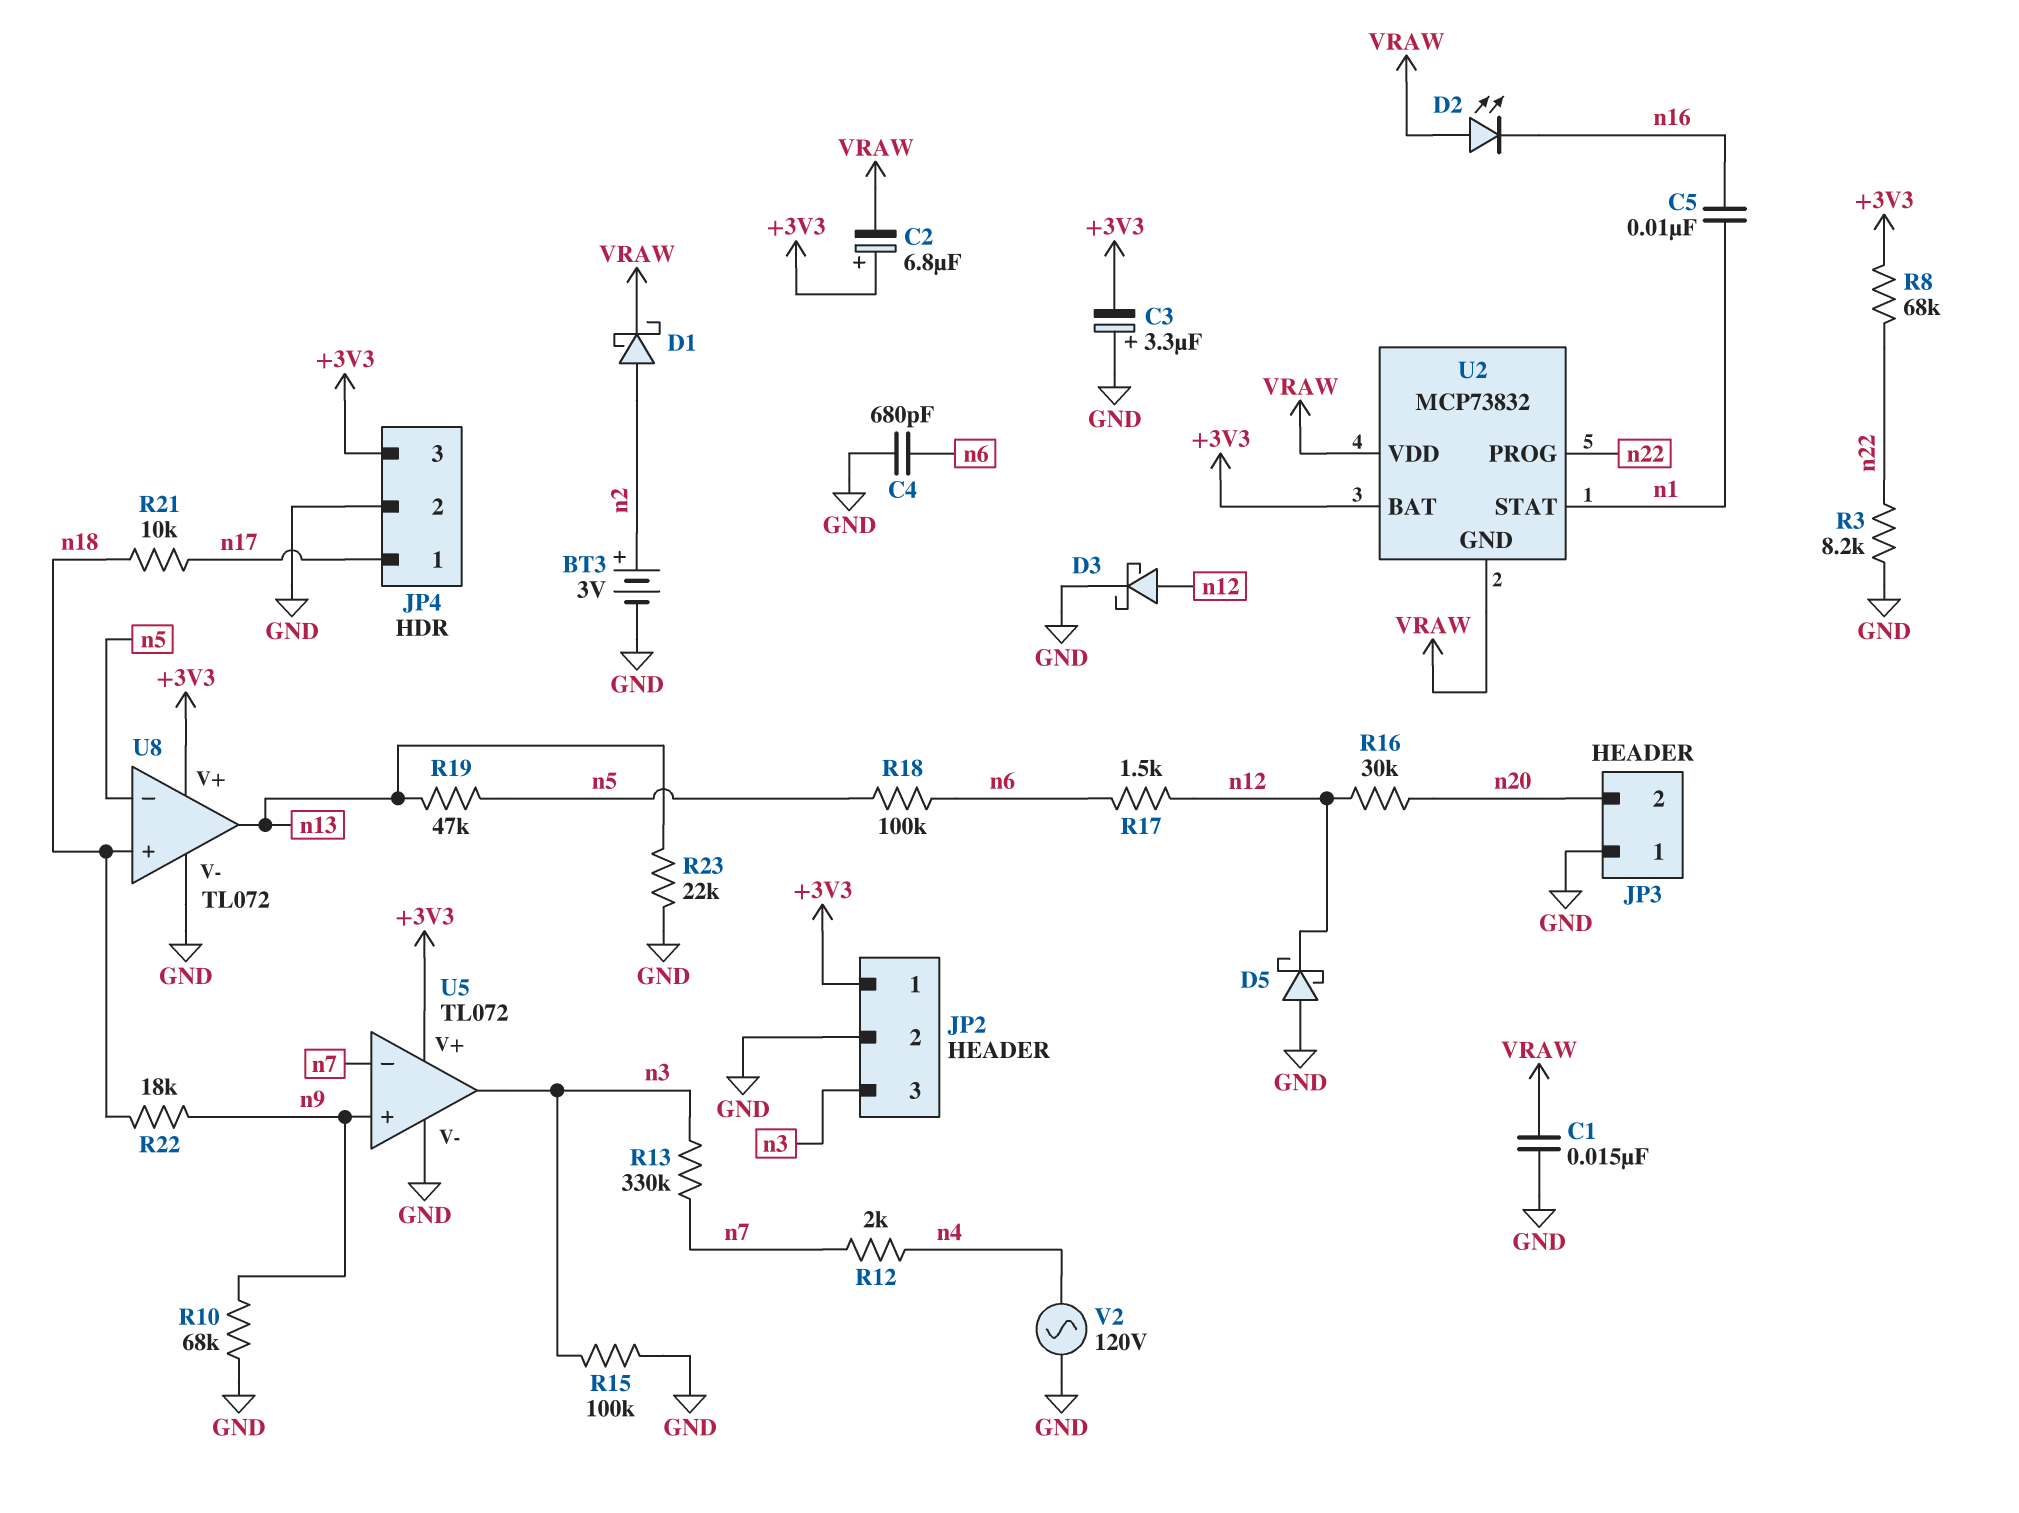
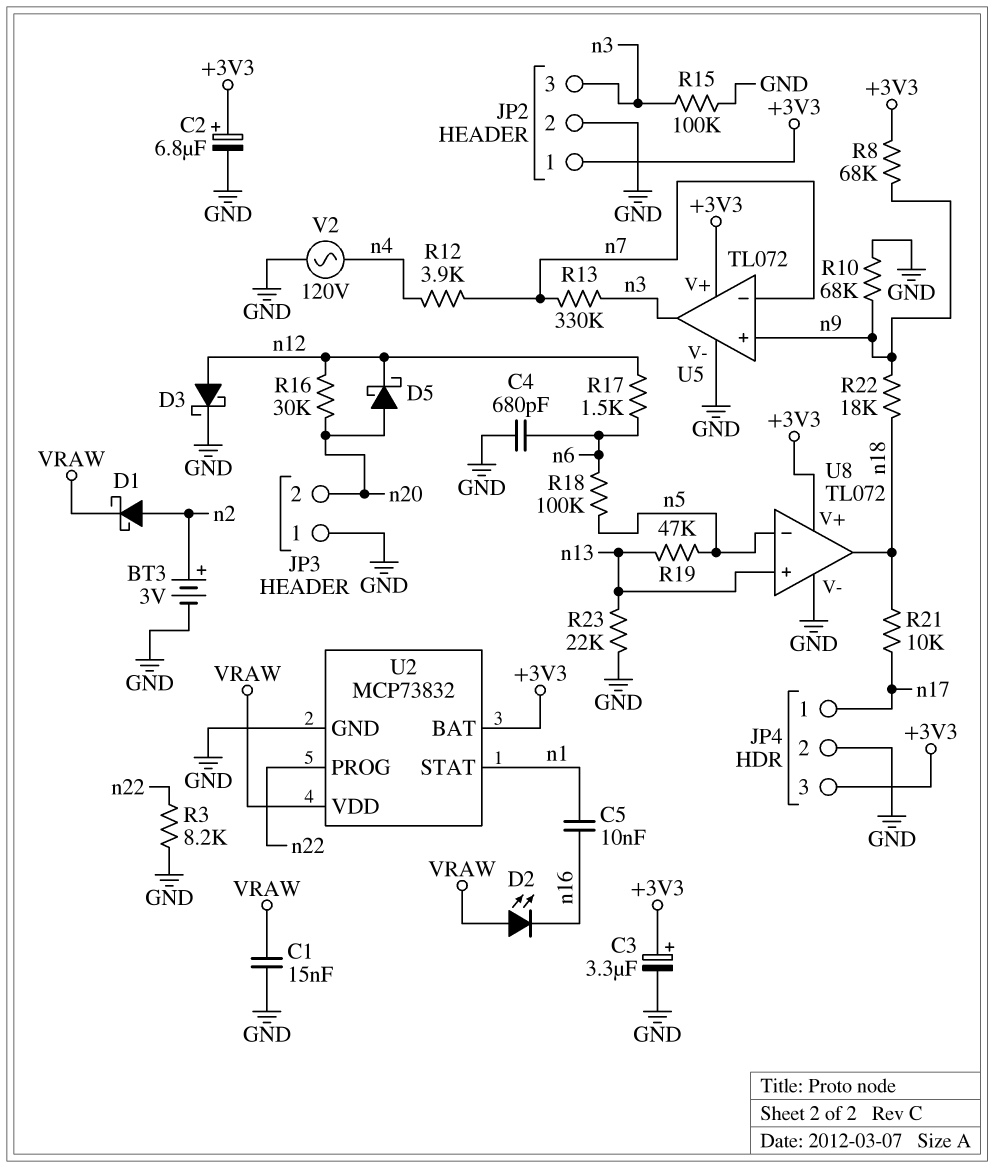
C2: 6.8uF (plus +3V3, minus VRAW) -> 6.8uF (plus +3V3, minus GND)
C3: 3.3uF (plus GND, minus +3V3) -> 3.3uF (plus +3V3, minus GND)
D5: schottky (A GND, K n12) -> schottky (A n20, K n12)
R8: 68k (+3V3, n22) -> 68k (+3V3, n9)
R12: 2k (n4, n7) -> 3.9k (n4, n7)
U2 pin GND: VRAW -> GND
U8 pin in+: n18 -> n13
U8 pin out: n13 -> n18

